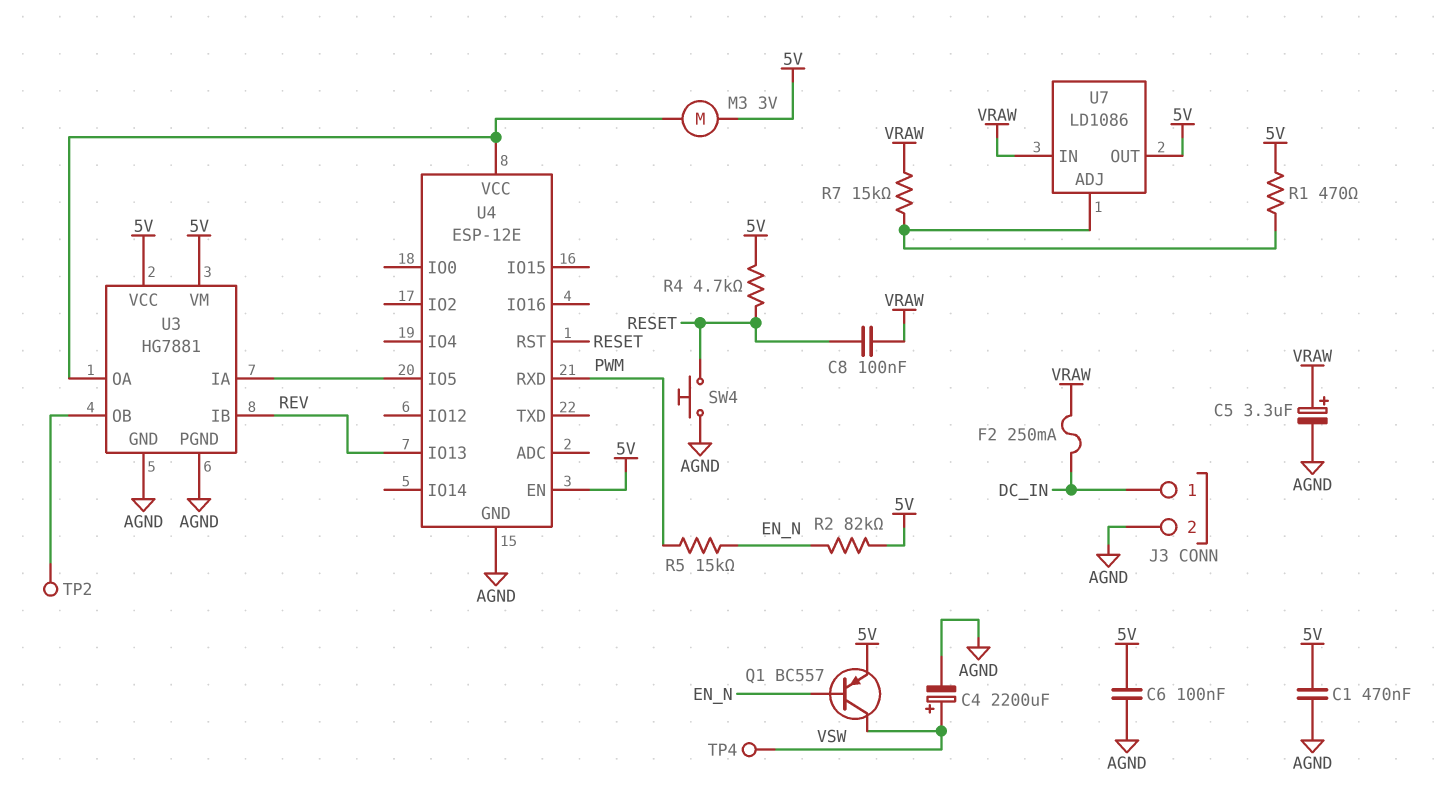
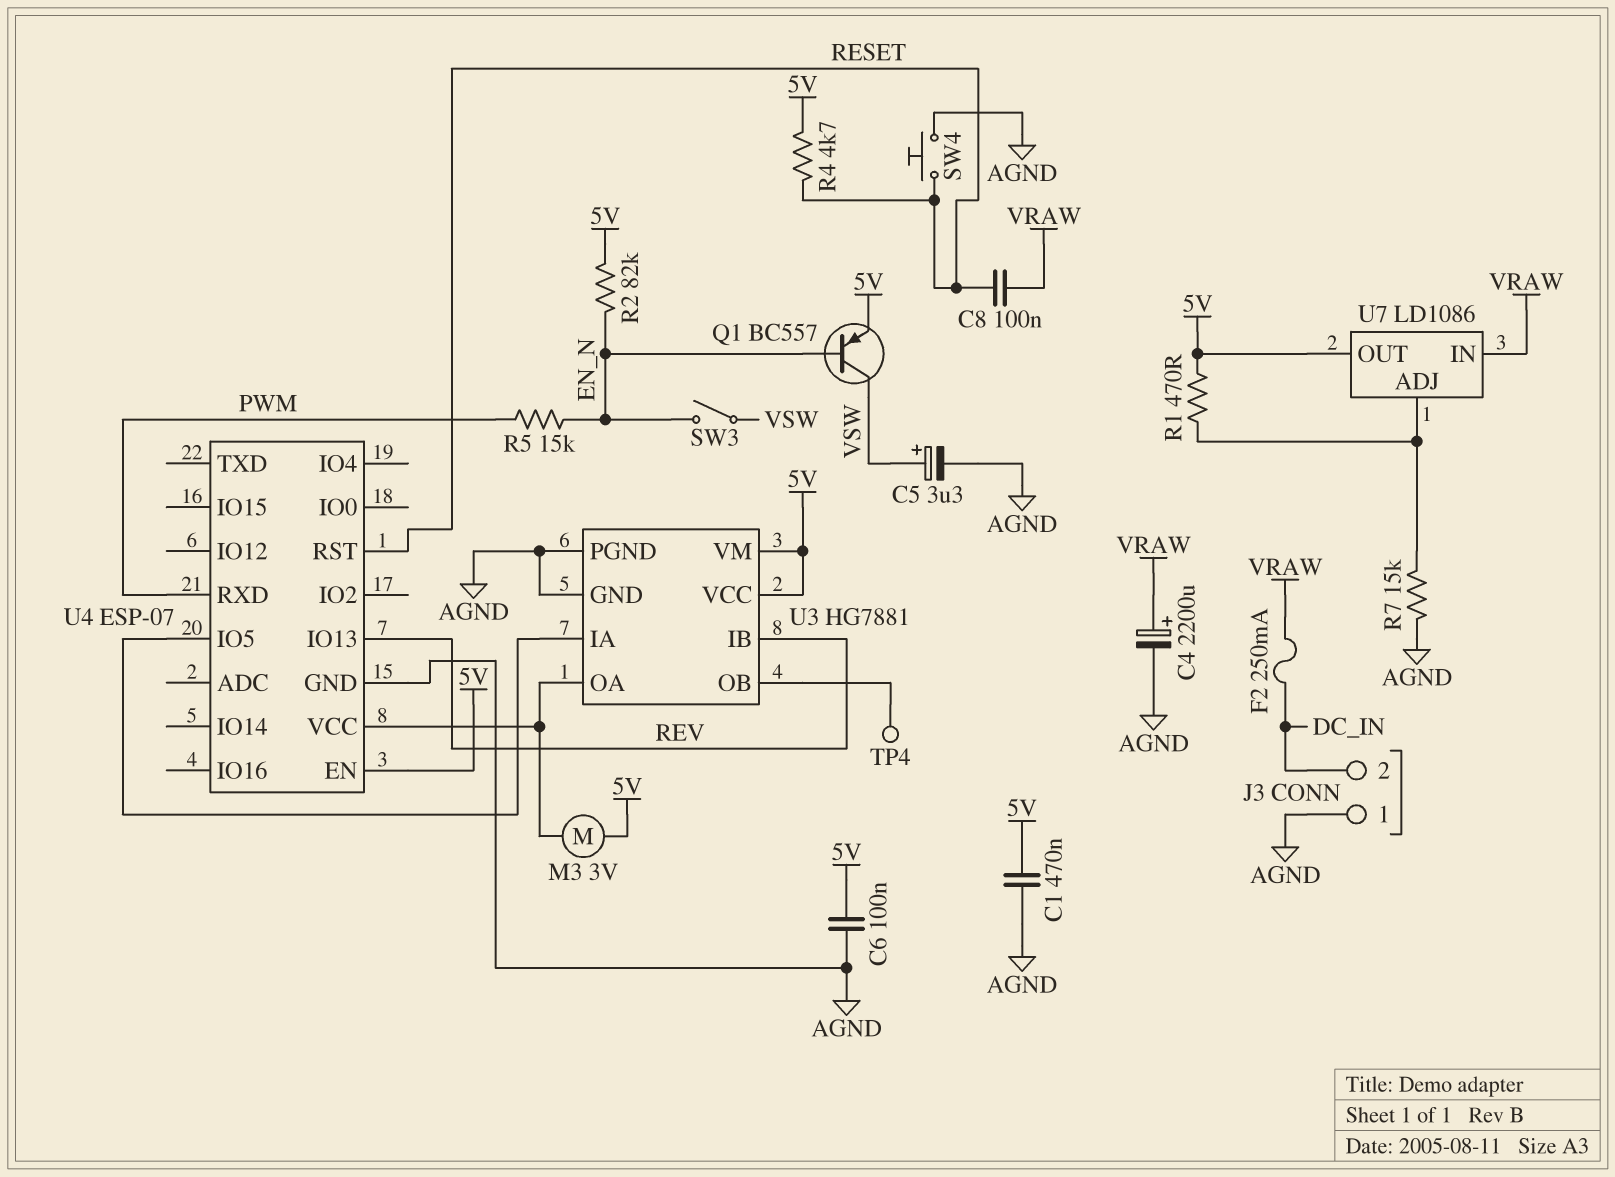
C4: 2200uF (plus VSW, minus AGND) -> 2200uF (plus VRAW, minus AGND)
C5: 3.3uF (plus VRAW, minus AGND) -> 3.3uF (plus VSW, minus AGND)
J3 pin 1: DC_IN -> AGND
J3 pin 2: AGND -> DC_IN
R7: 15k (U7/ADJ, VRAW) -> 15k (AGND, U7/ADJ)
SW3: none -> switch (EN_N, VSW)
TP2: test point (U3/OB) -> none
TP4: test point (VSW) -> test point (U3/OB)
U4: ESP-12E -> ESP-07

